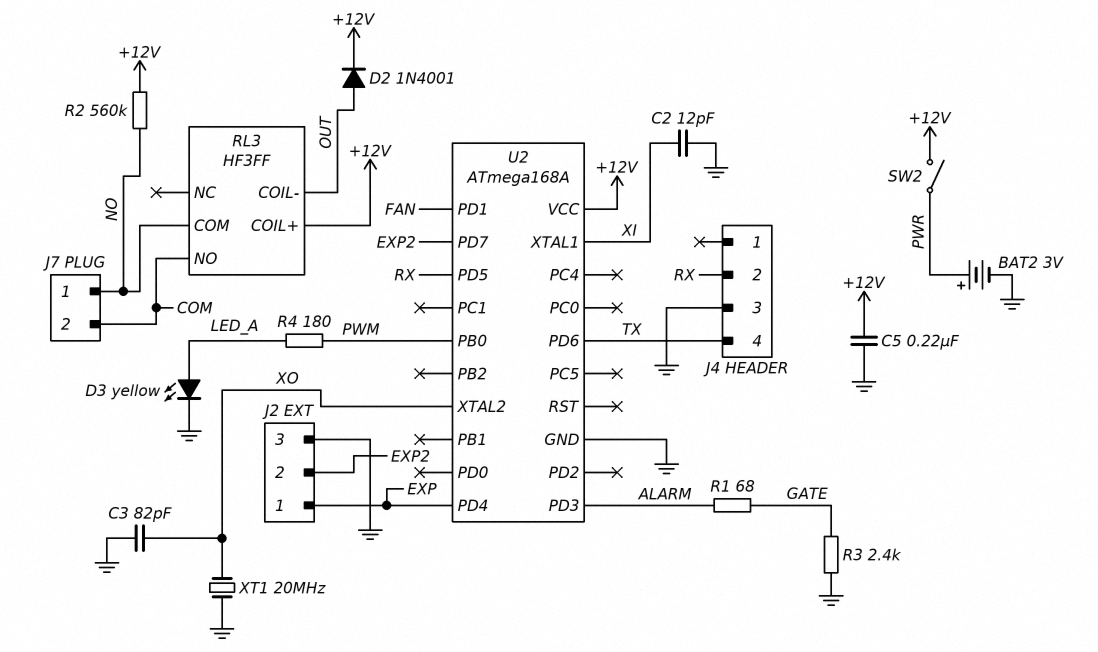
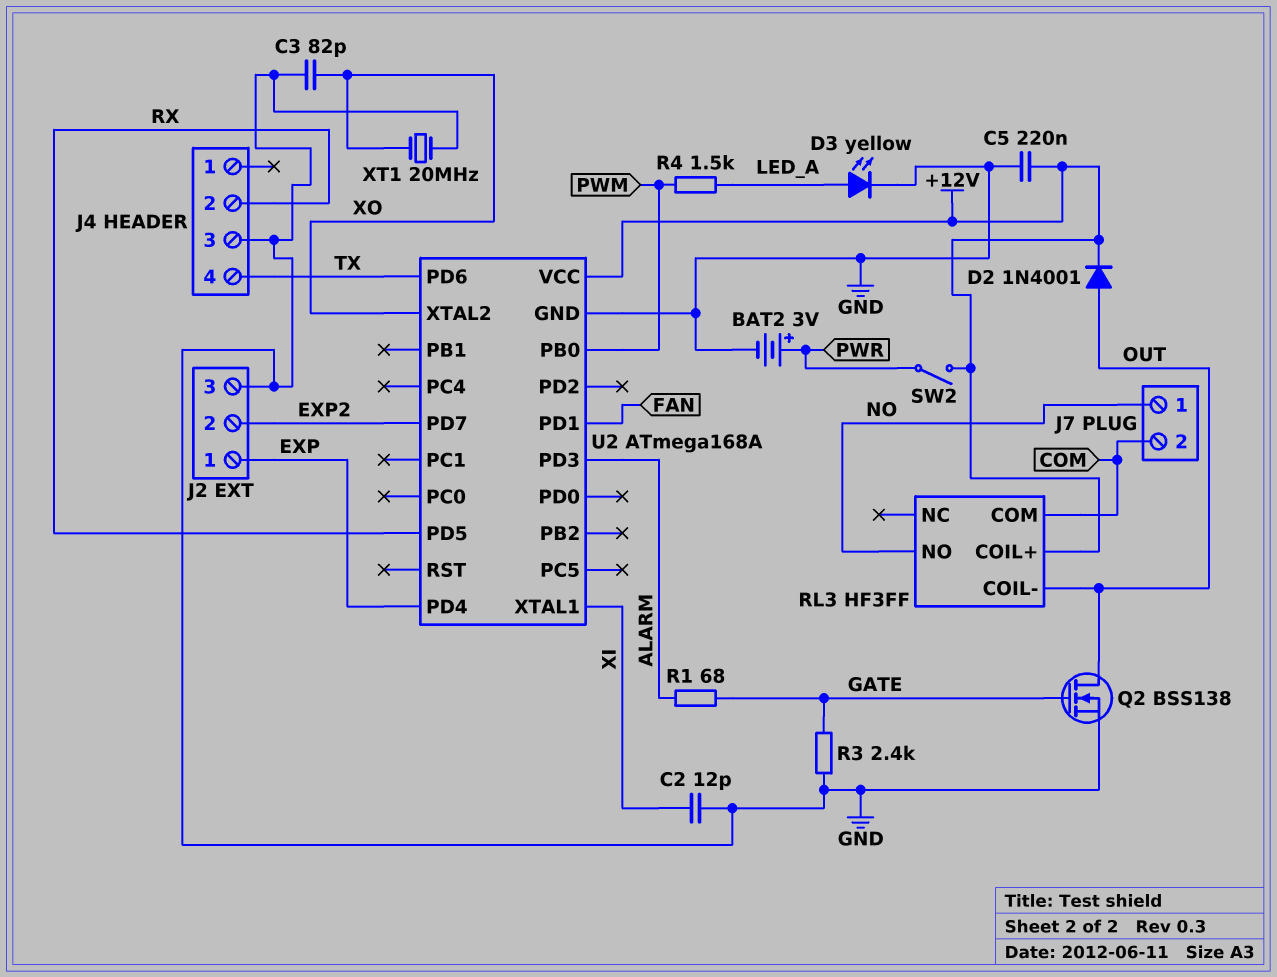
Q2: none -> NMOS BSS138 (G GATE, D OUT, S GND)
R2: 560k (+12V, NO) -> none
R4: 180 (LED_A, PWM) -> 1.5k (LED_A, PWM)
RL3 pin COM: NO -> COM
RL3 pin NO: COM -> NO

